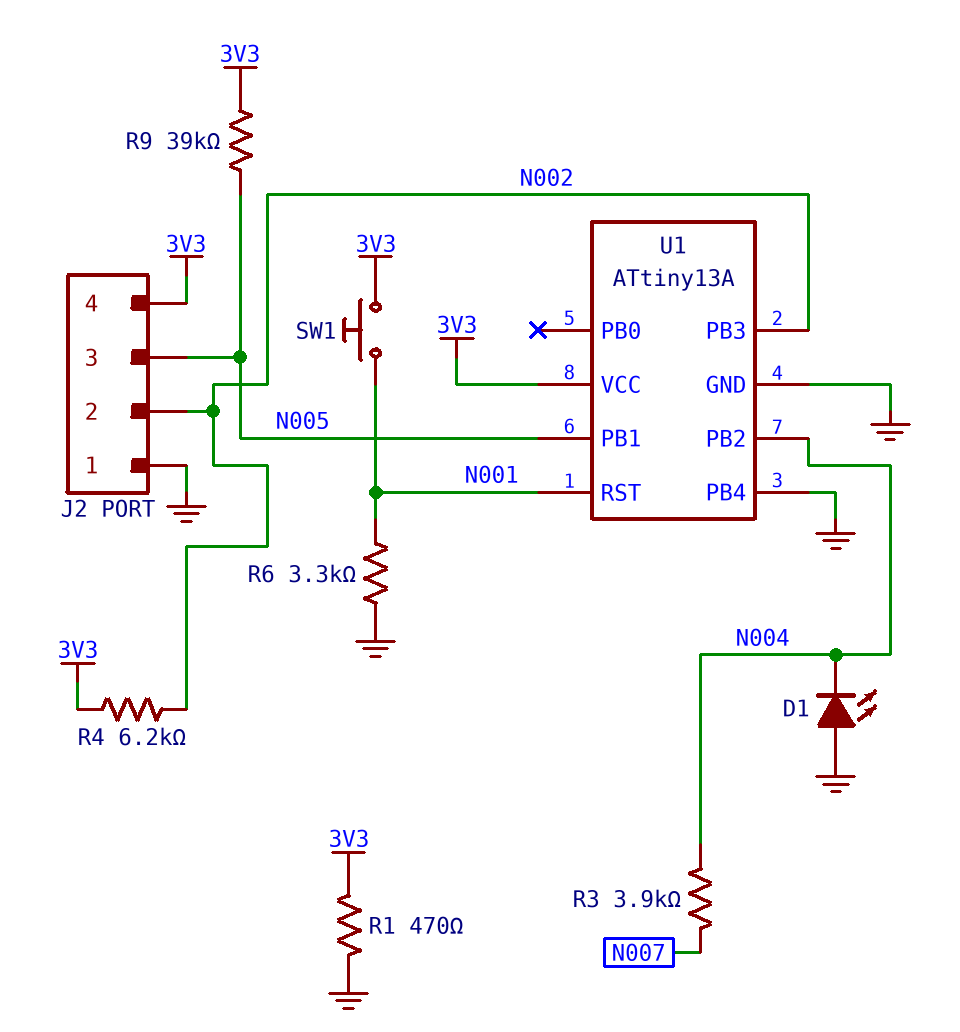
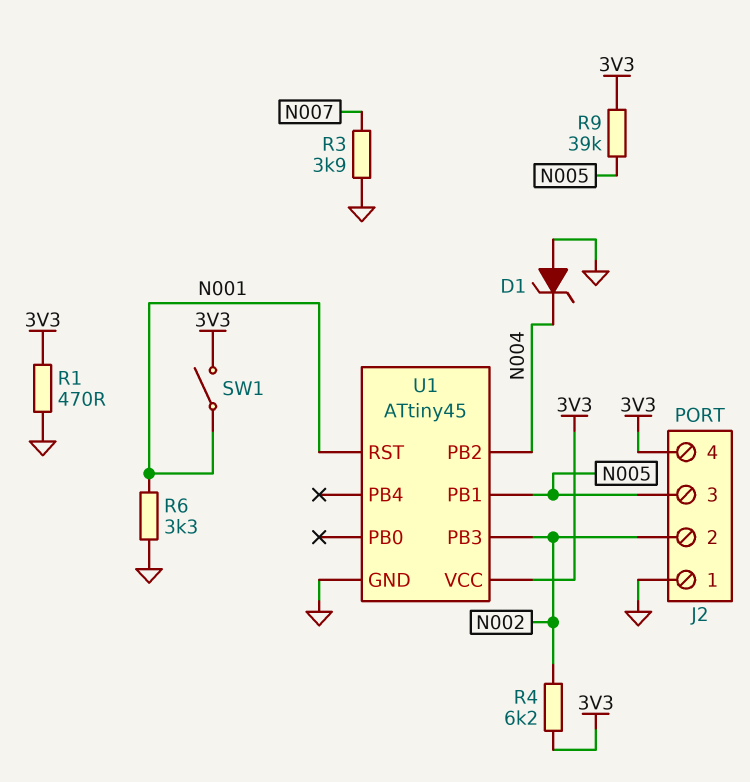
D1: LED (A GND, K N004) -> zener (A GND, K N004)
R3: 3.9k (N004, N007) -> 3.9k (GND, N007)
SW1: button (3V3, N001) -> switch (3V3, N001)
U1: ATtiny13A -> ATtiny45
U1 pin PB4: GND -> none

